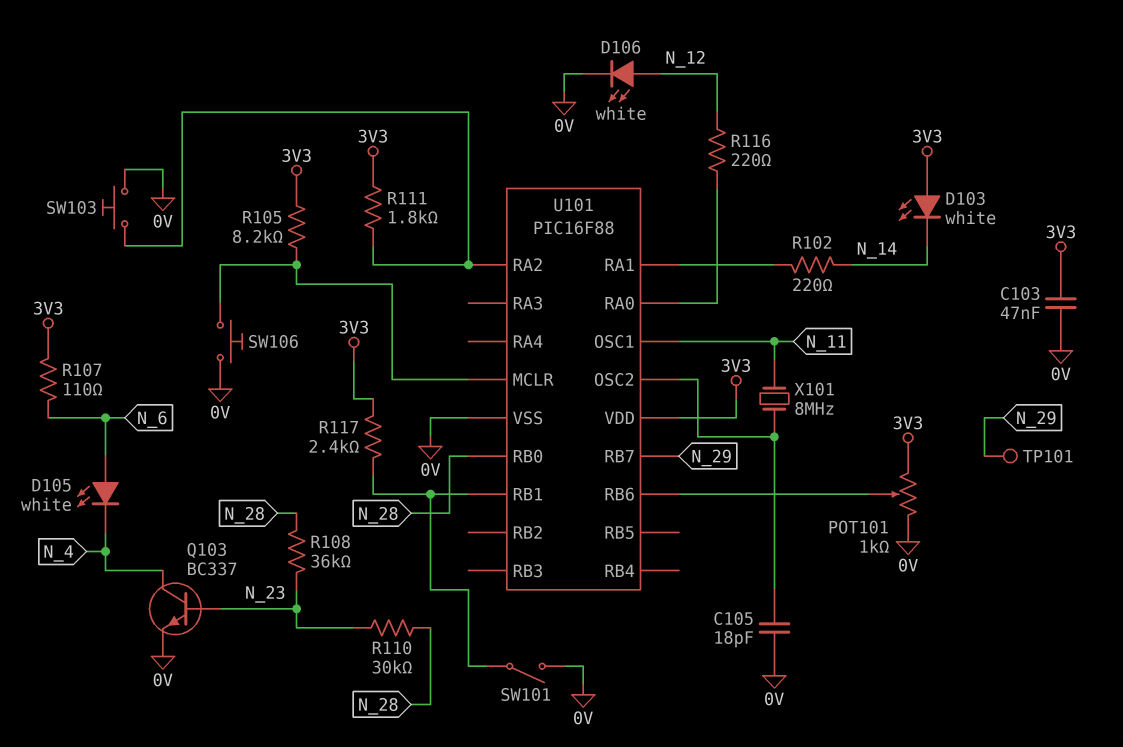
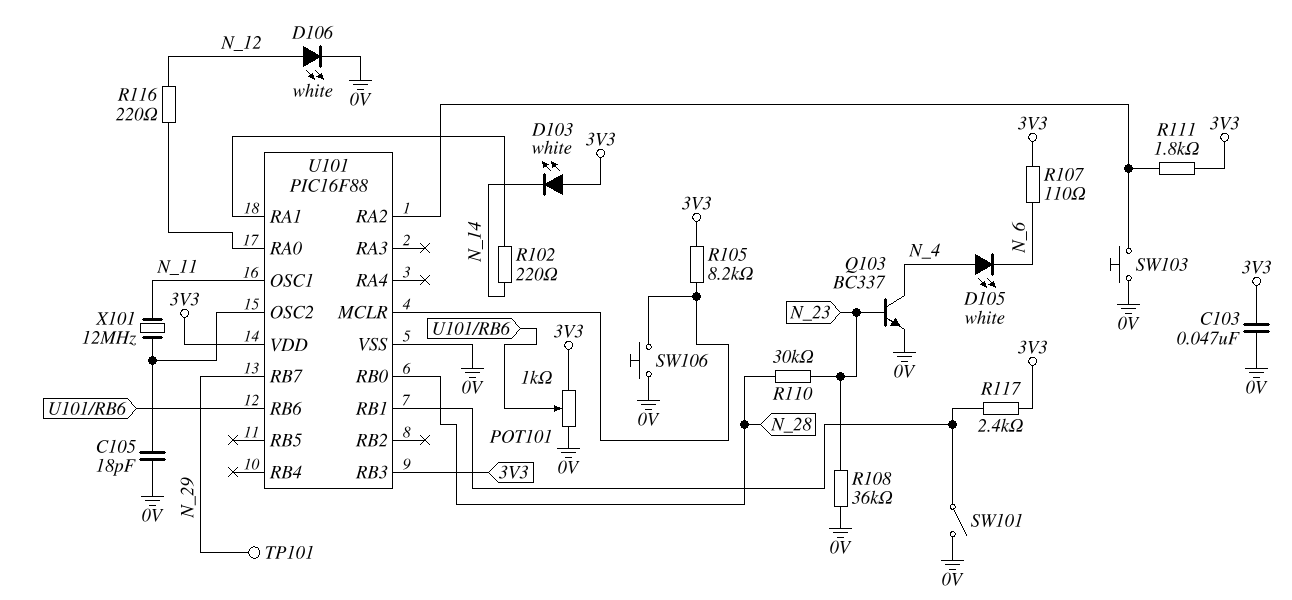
D105: LED white (A N_6, K N_4) -> LED white (A N_4, K N_6)
R108: 36k (N_23, N_28) -> 36k (0V, N_23)
U101 pin RB3: none -> 3V3
X101: 8MHz (N_11, U101/OSC2) -> 12MHz (N_11, U101/OSC2)

